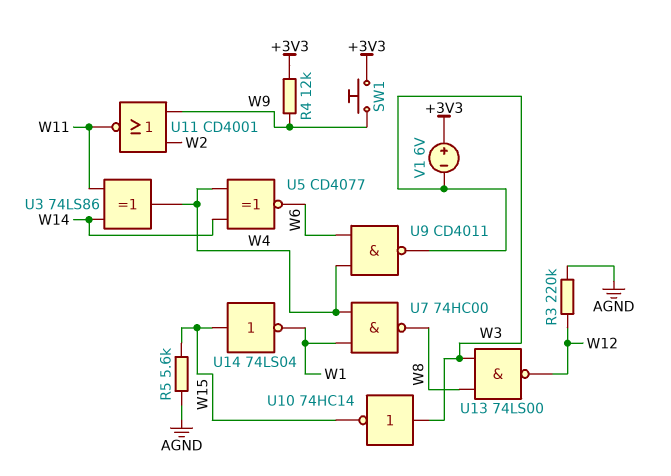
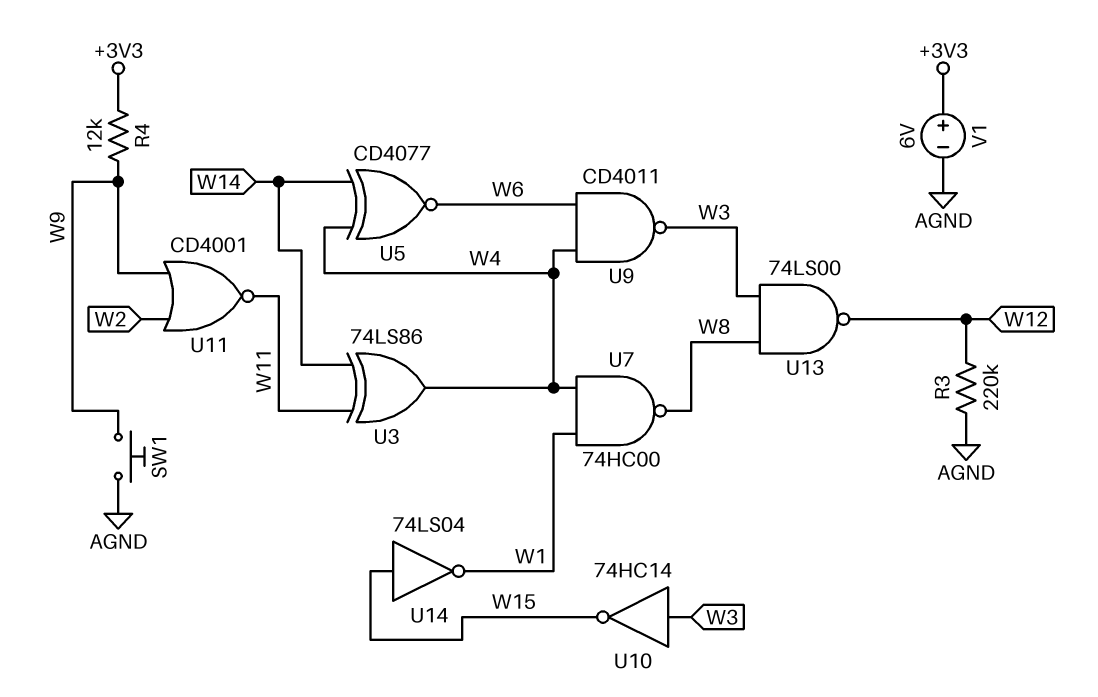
R5: 5.6k (AGND, W15) -> none
SW1: button (+3V3, W9) -> button (AGND, W9)
V1: 6V (plus +3V3, minus W3) -> 6V (plus +3V3, minus AGND)

